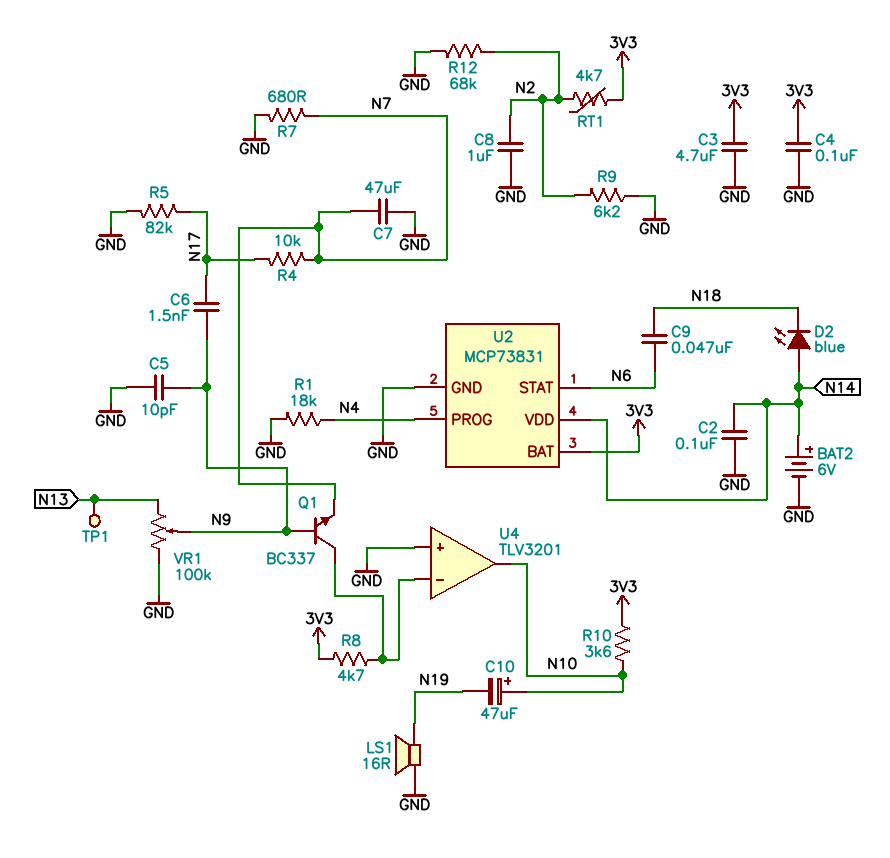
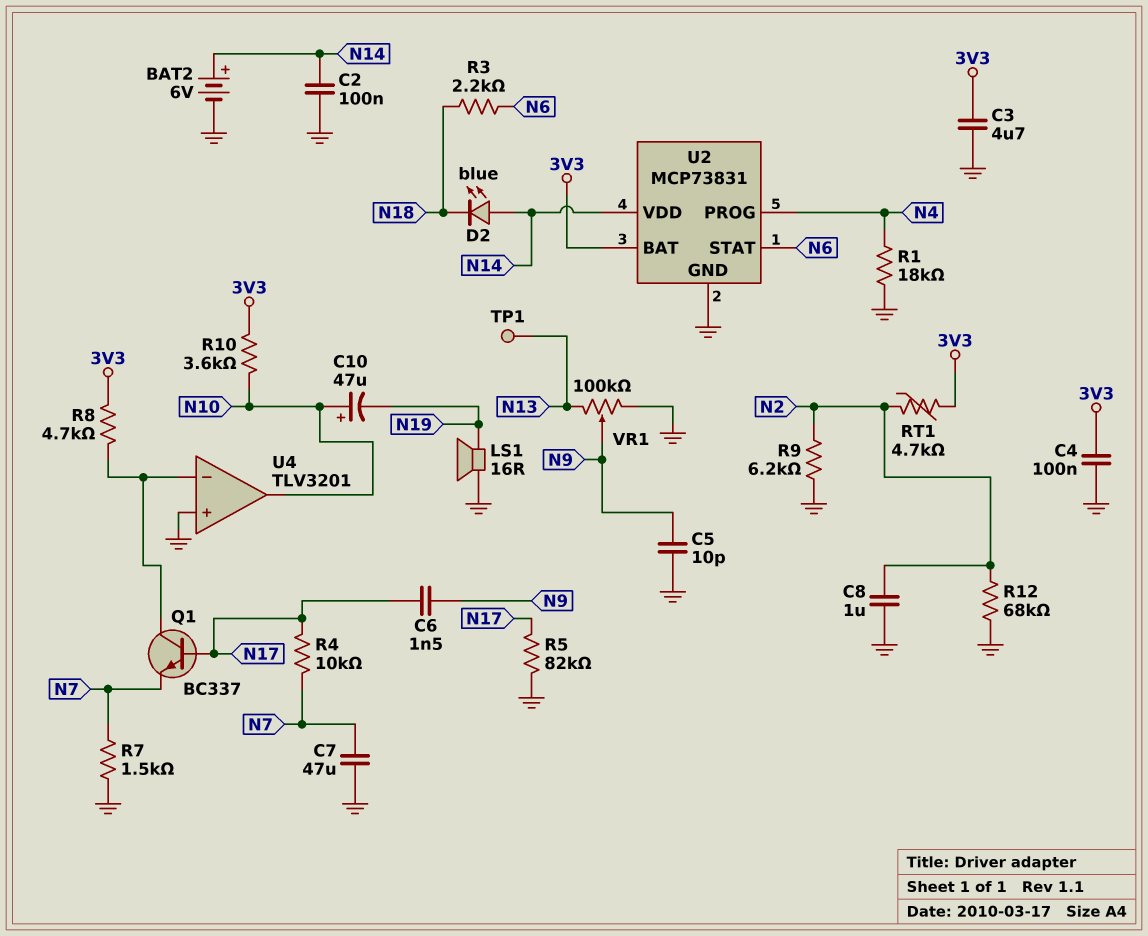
C9: 47nF (N6, N18) -> none
Q1: NPN BC337 (B N9, C U4/in-, E N7) -> NPN BC337 (B N17, C U4/in-, E N7)
R3: none -> 2.2k (N6, N18)
R7: 680 (GND, N7) -> 1.5k (GND, N7)

